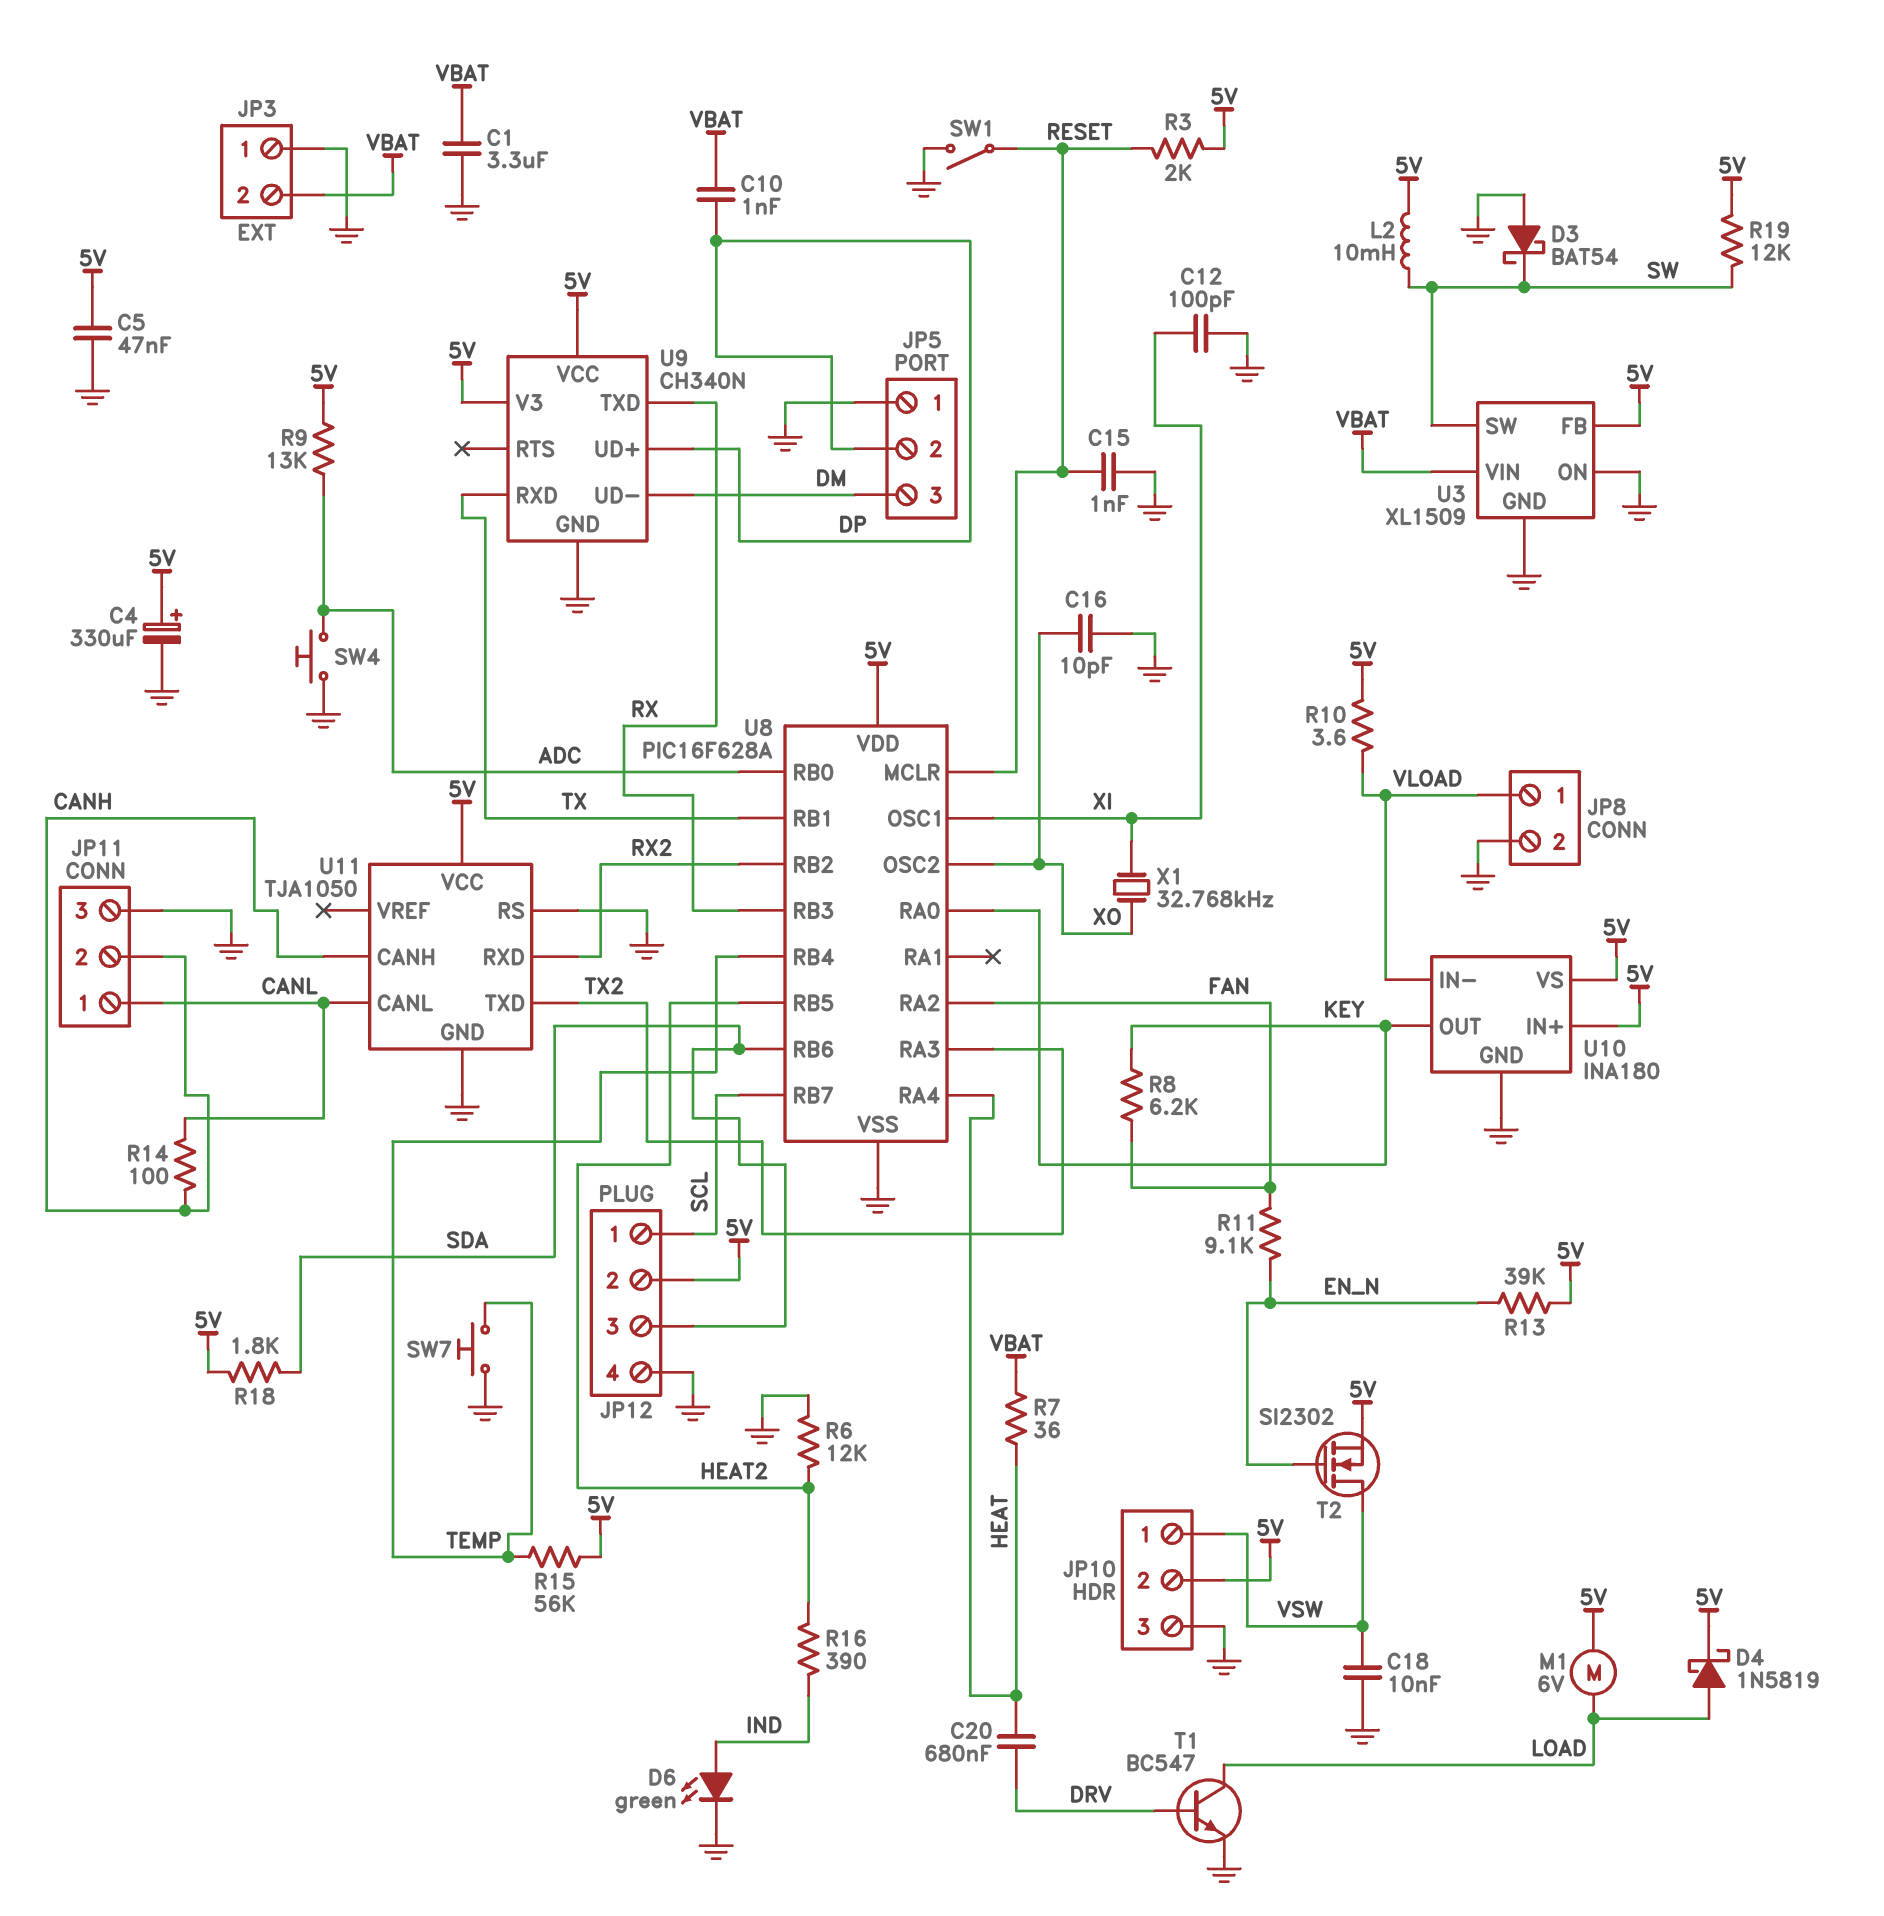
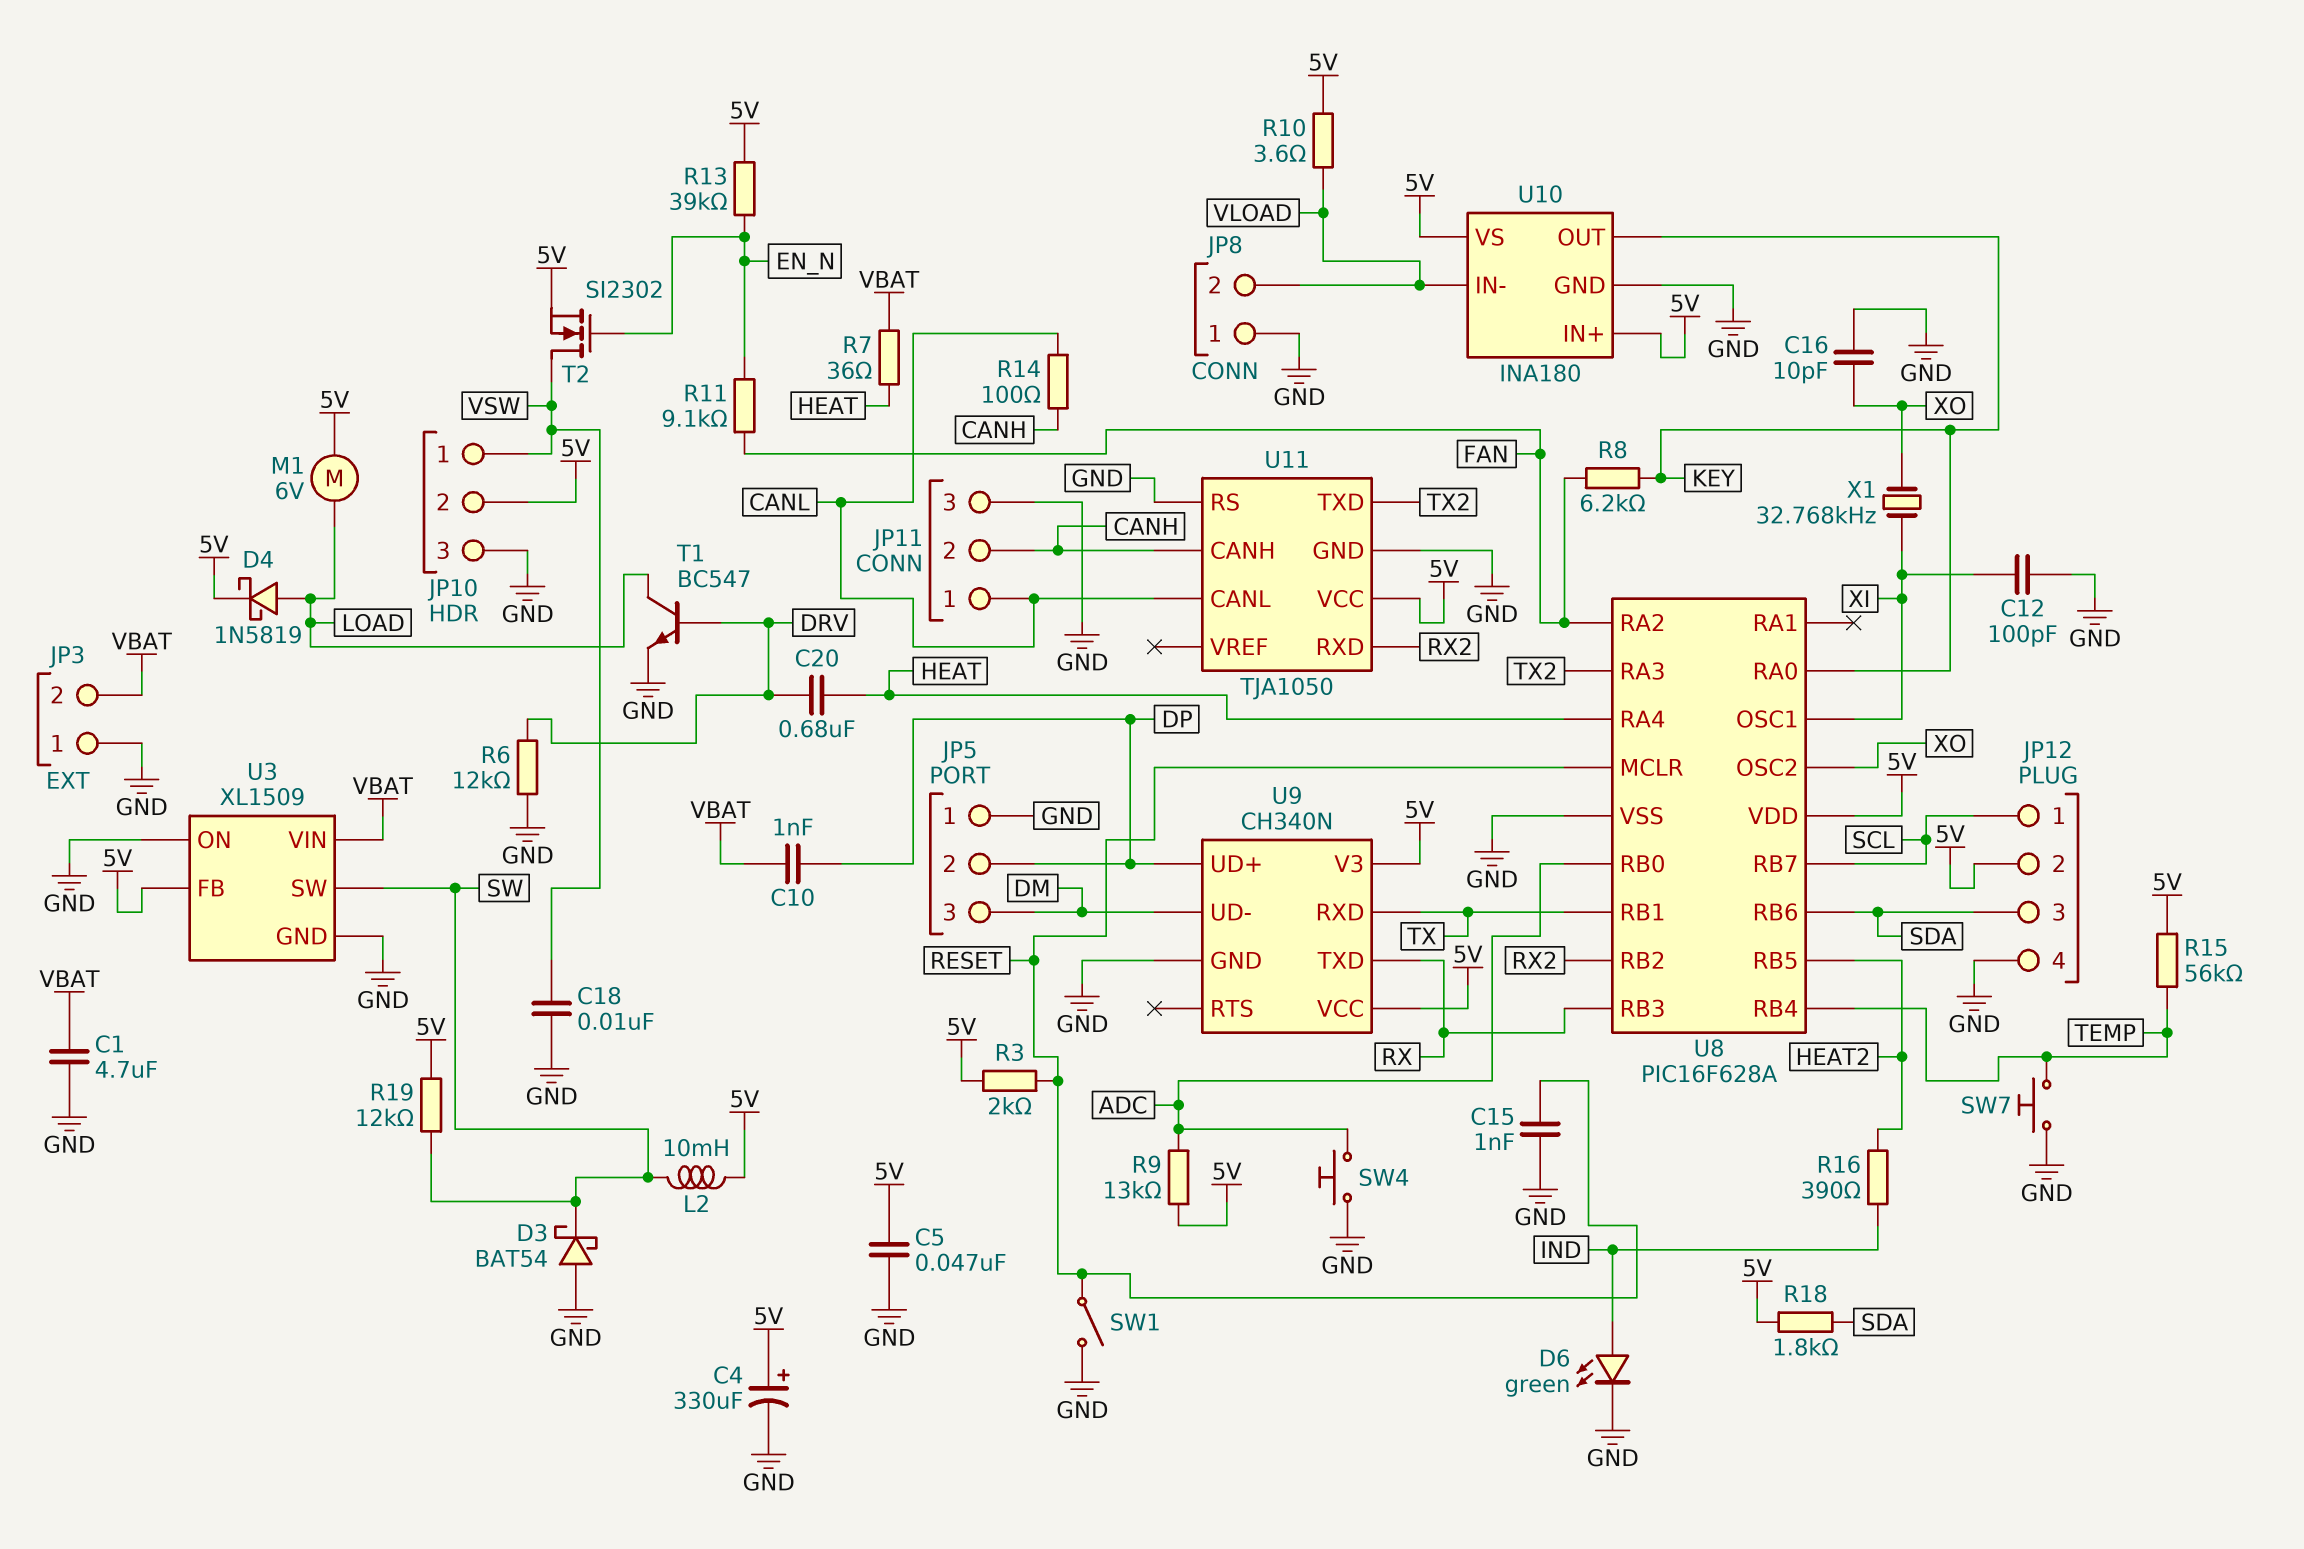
C1: 3.3uF (GND, VBAT) -> 4.7uF (GND, VBAT)
JP8 pin 1: VLOAD -> GND
JP8 pin 2: GND -> VLOAD
R6: 12k (GND, HEAT2) -> 12k (DRV, GND)

